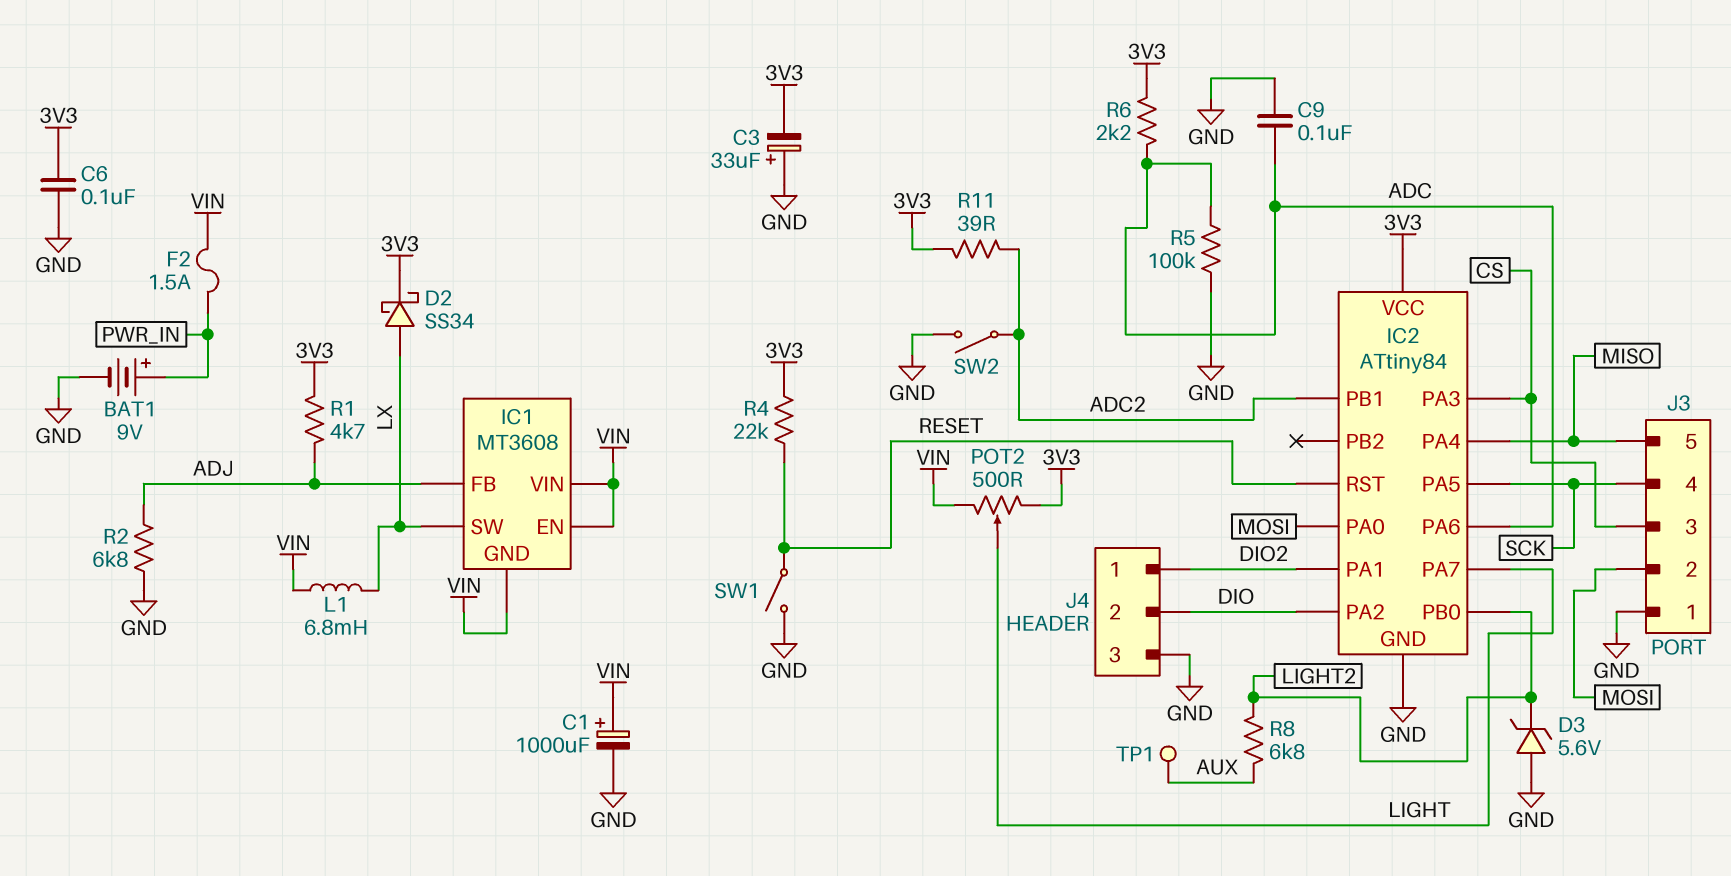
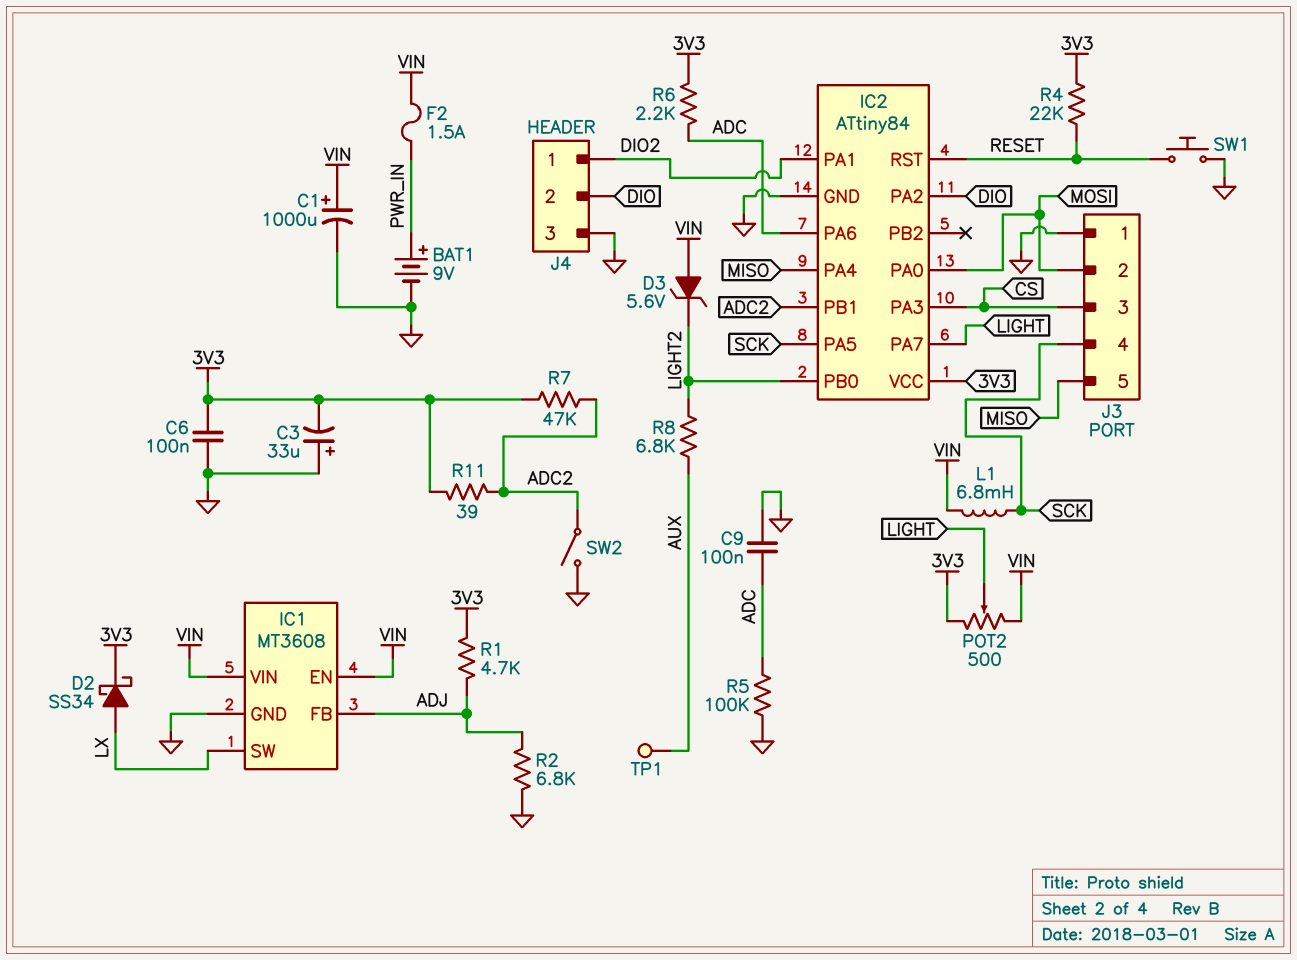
D3: zener 5.6V (A GND, K LIGHT2) -> zener 5.6V (A VIN, K LIGHT2)
IC1 pin GND: VIN -> GND
L1: 6.8mH (LX, VIN) -> 6.8mH (SCK, VIN)
R7: none -> 47k (3V3, ADC2)
SW1: switch (GND, RESET) -> button (GND, RESET)

